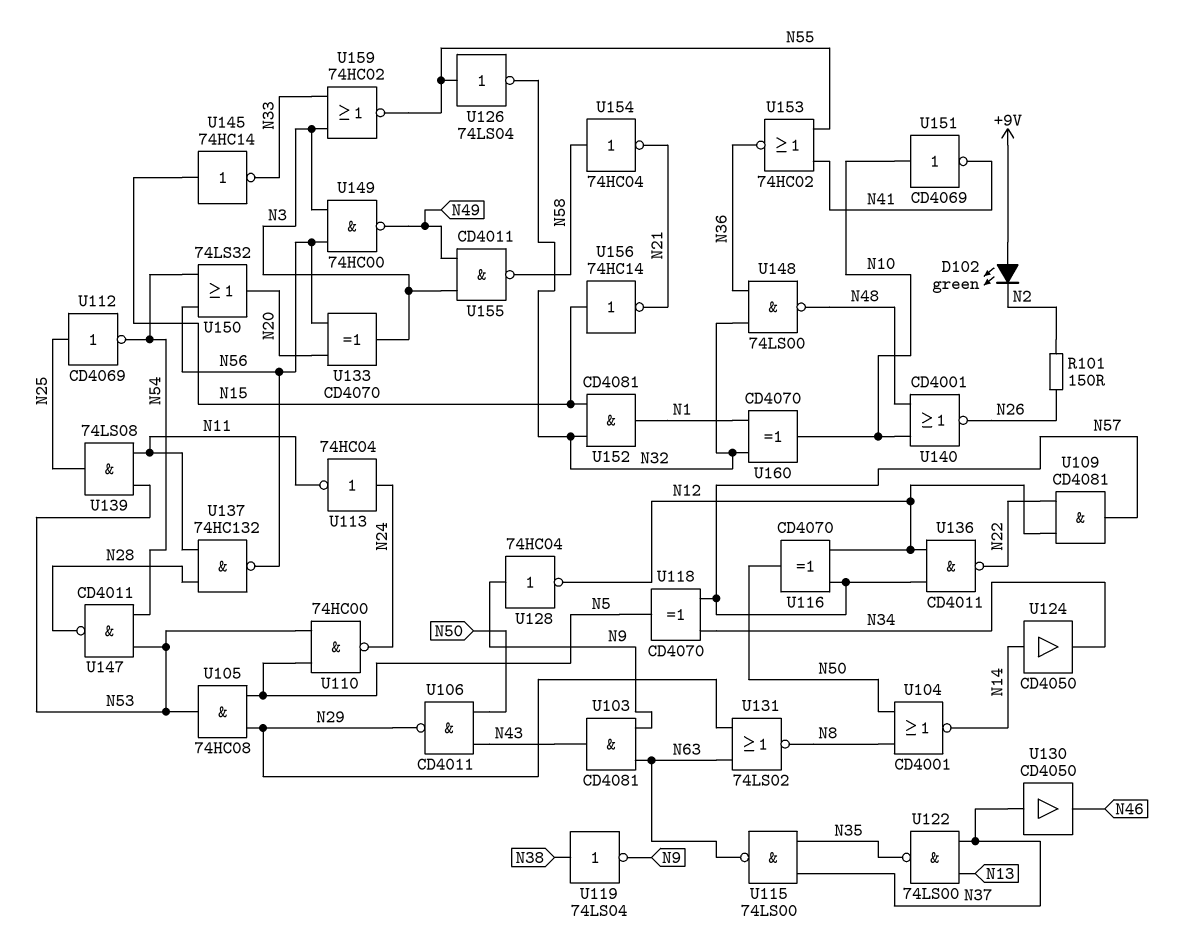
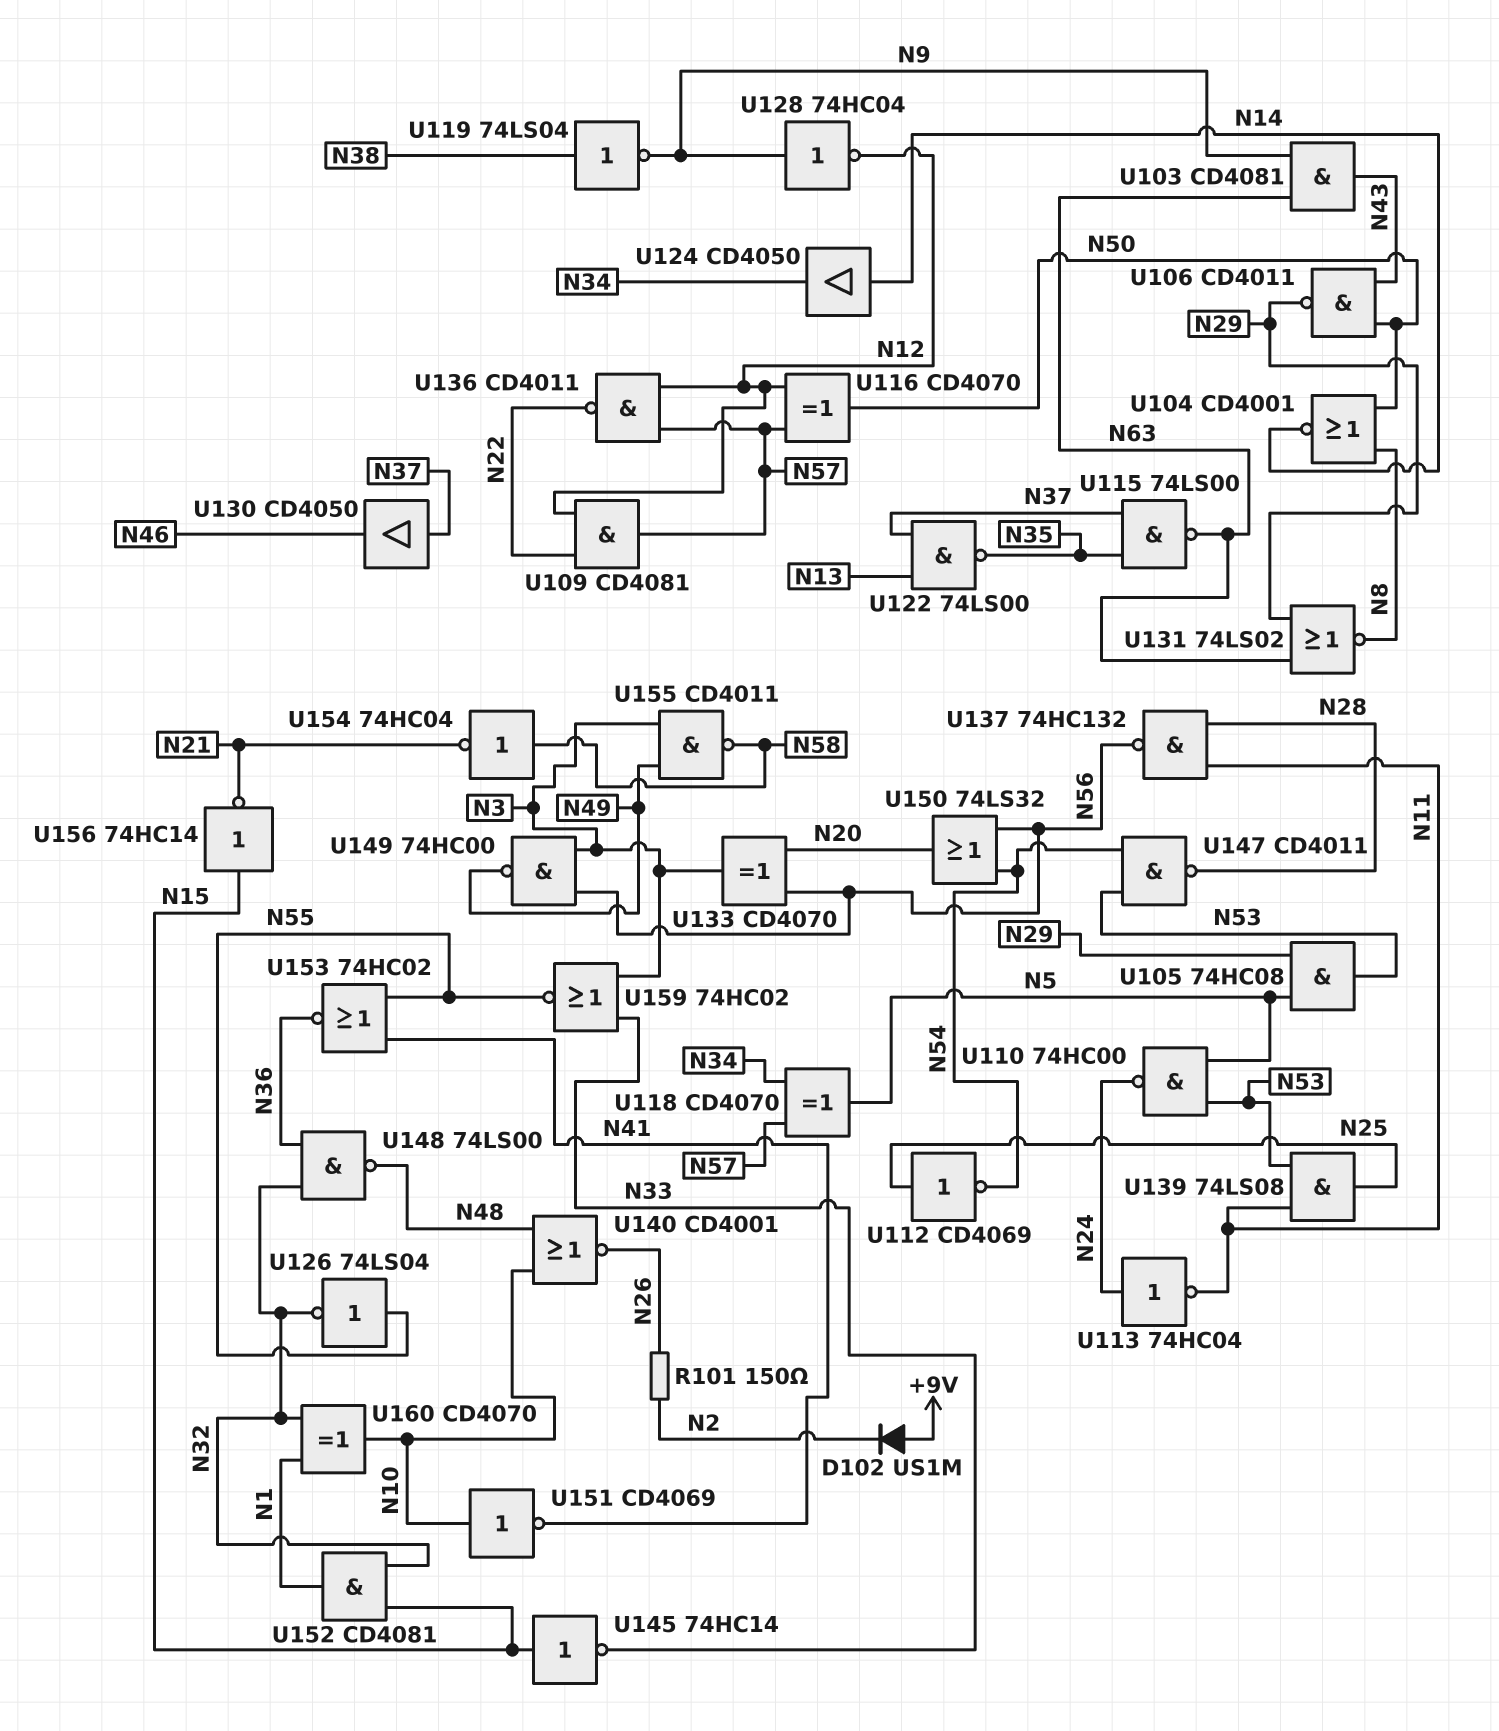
D102: LED green (A +9V, K N2) -> diode US1M (A +9V, K N2)

